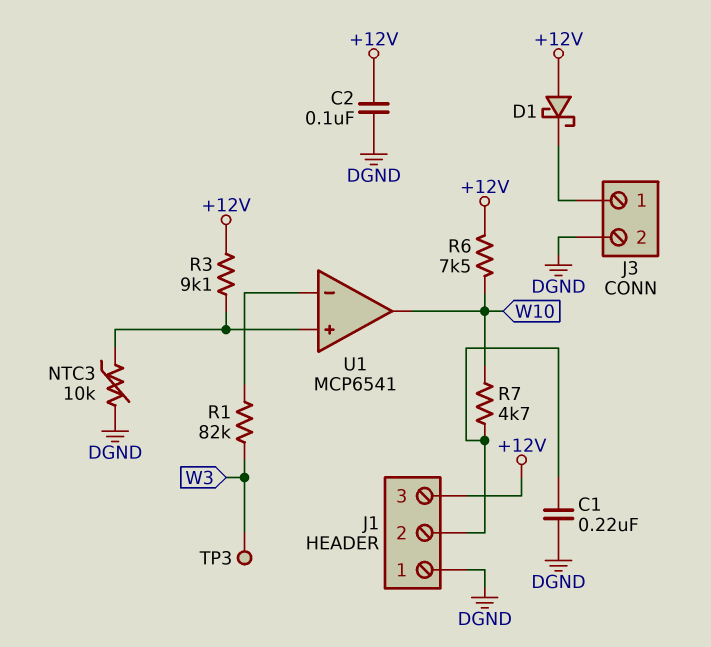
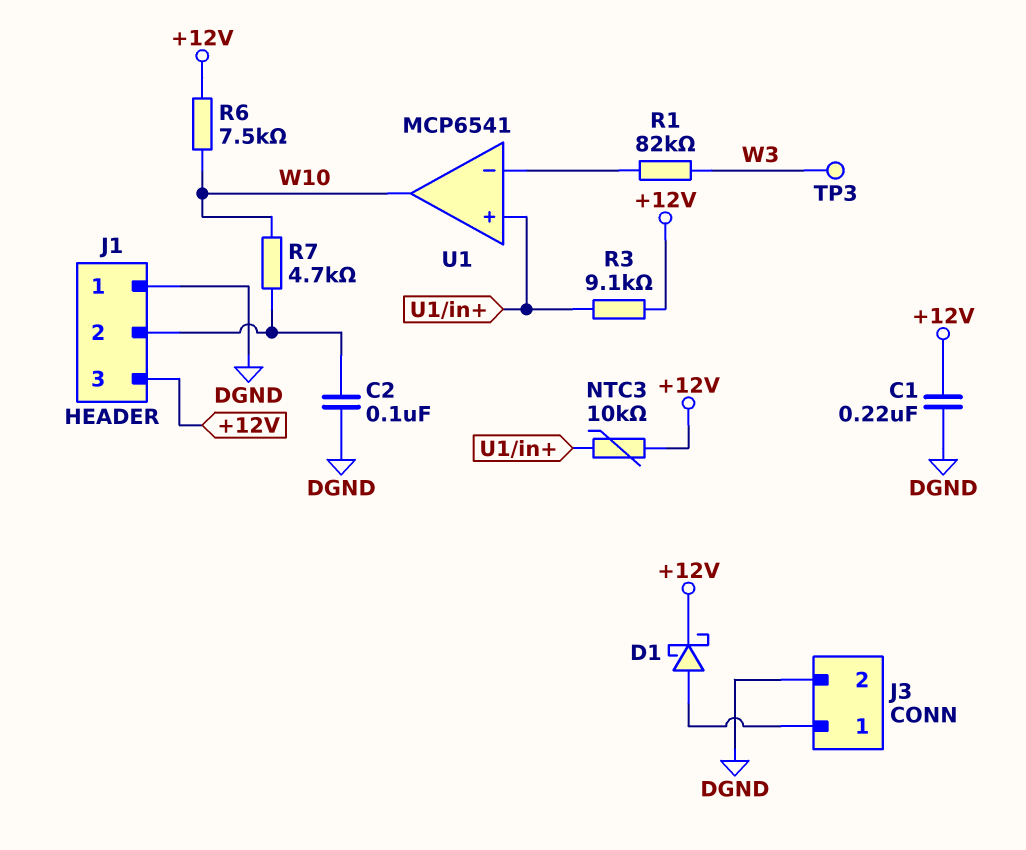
C1: 220nF (DGND, J1/2) -> 220nF (+12V, DGND)
C2: 100nF (+12V, DGND) -> 100nF (DGND, J1/2)
D1: schottky (A +12V, K J3/1) -> schottky (A J3/1, K +12V)
NTC3: 10k (DGND, U1/in+) -> 10k (+12V, U1/in+)

